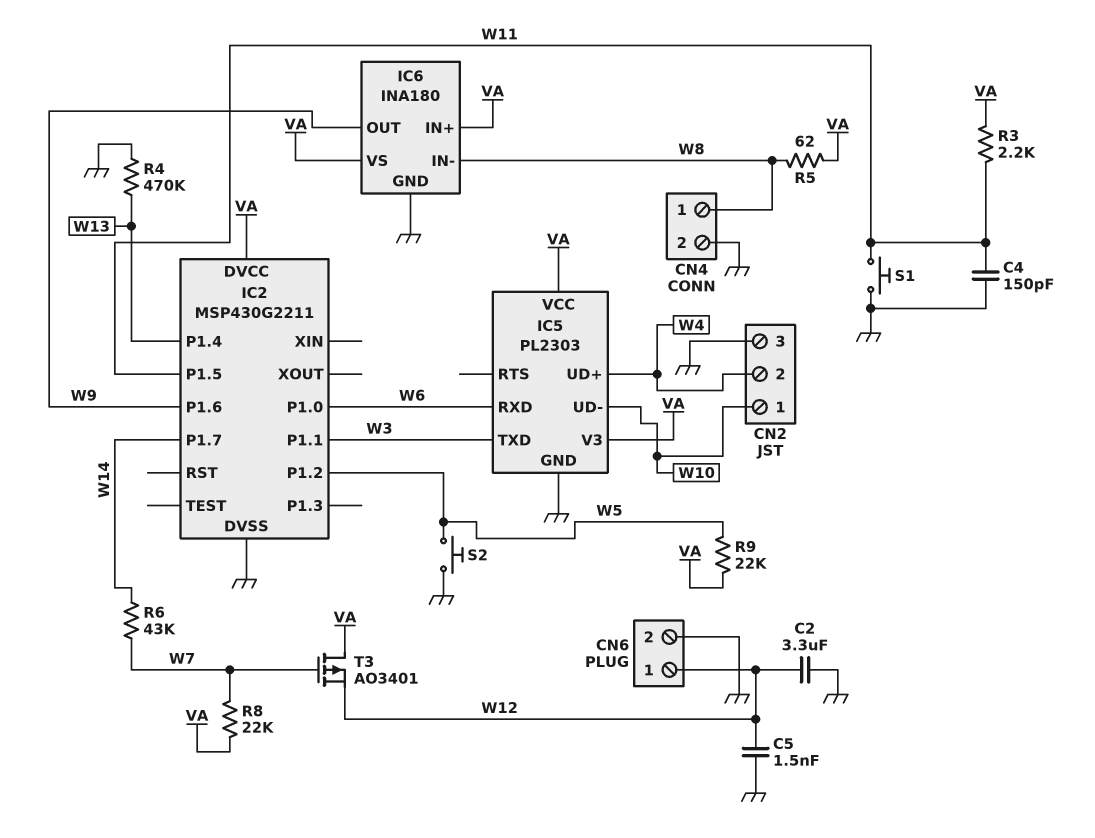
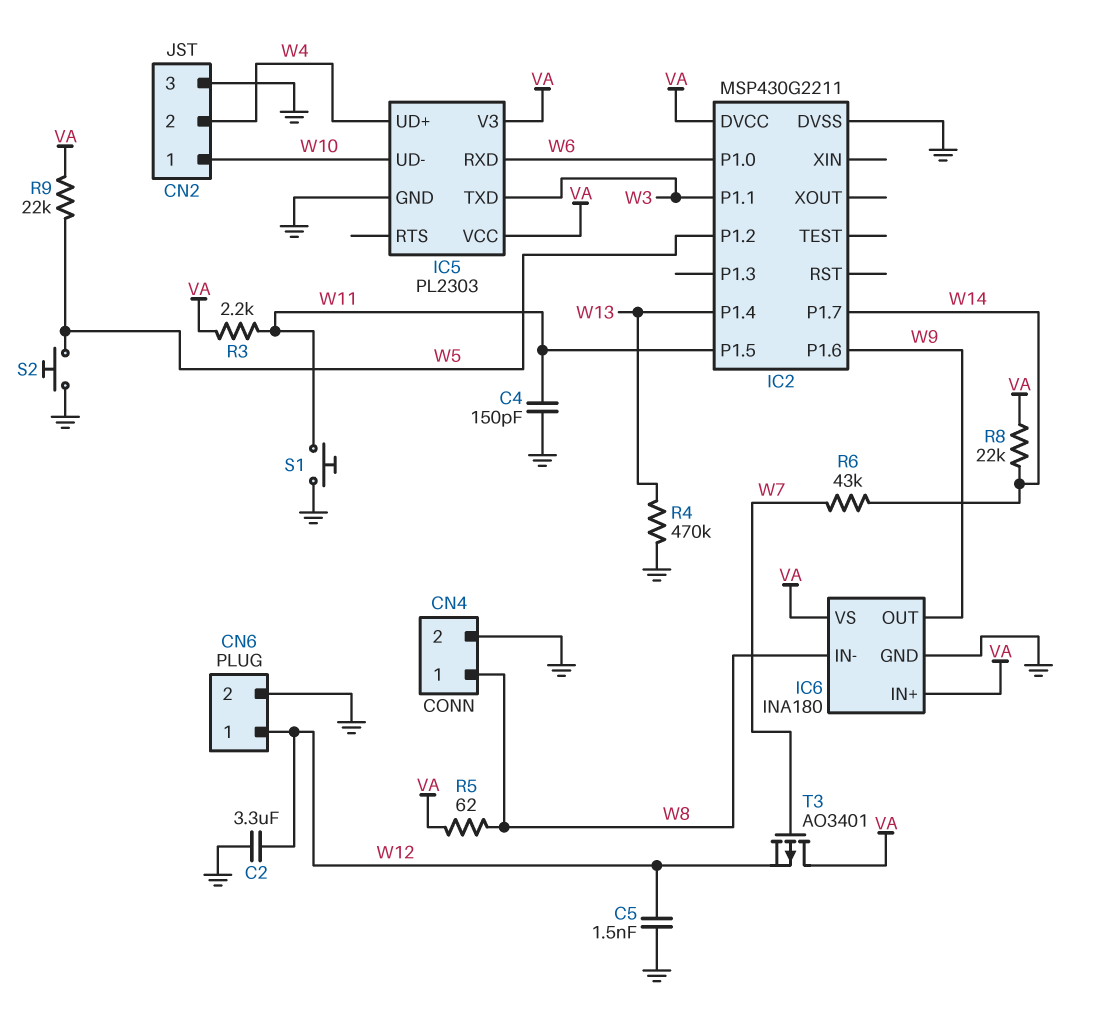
R8: 22k (VA, W7) -> 22k (VA, W14)

